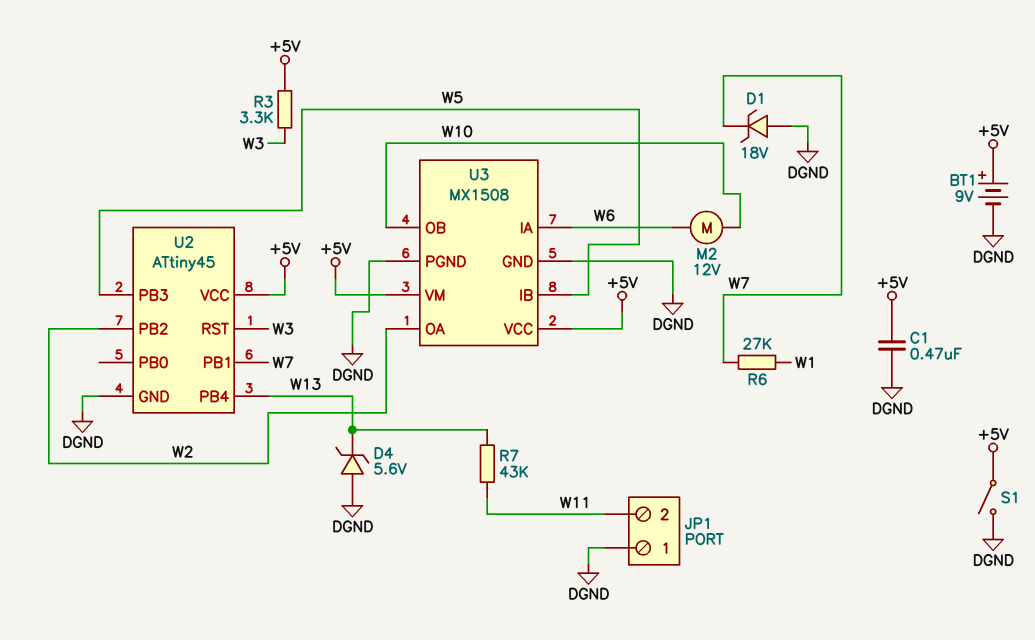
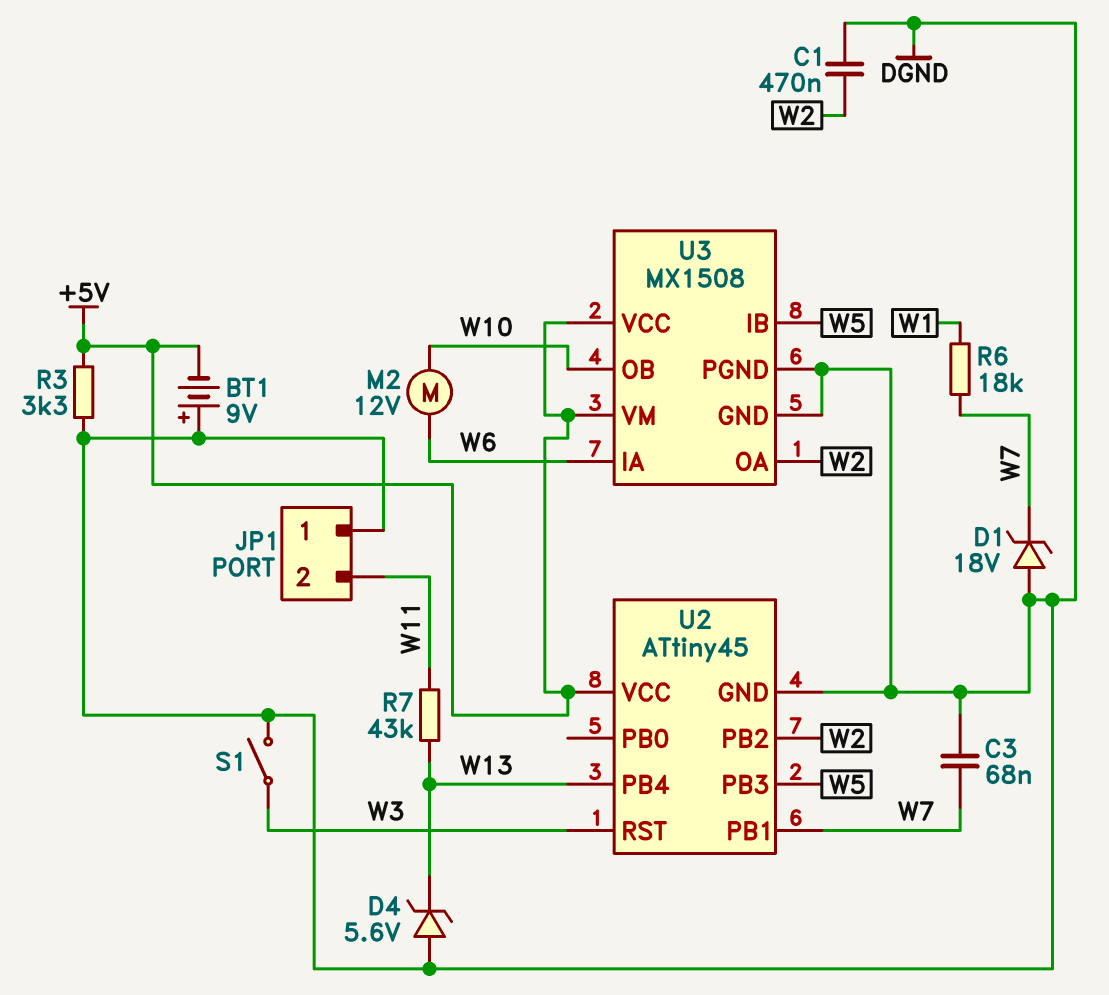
BT1: 9V (plus +5V, minus DGND) -> 9V (plus DGND, minus +5V)
C1: 470nF (+5V, DGND) -> 470nF (DGND, W2)
C3: none -> 68nF (DGND, W7)
R3: 3.3k (+5V, W3) -> 3.3k (+5V, DGND)
R6: 27k (W1, W7) -> 18k (W1, W7)
S1: switch (+5V, DGND) -> switch (DGND, W3)

